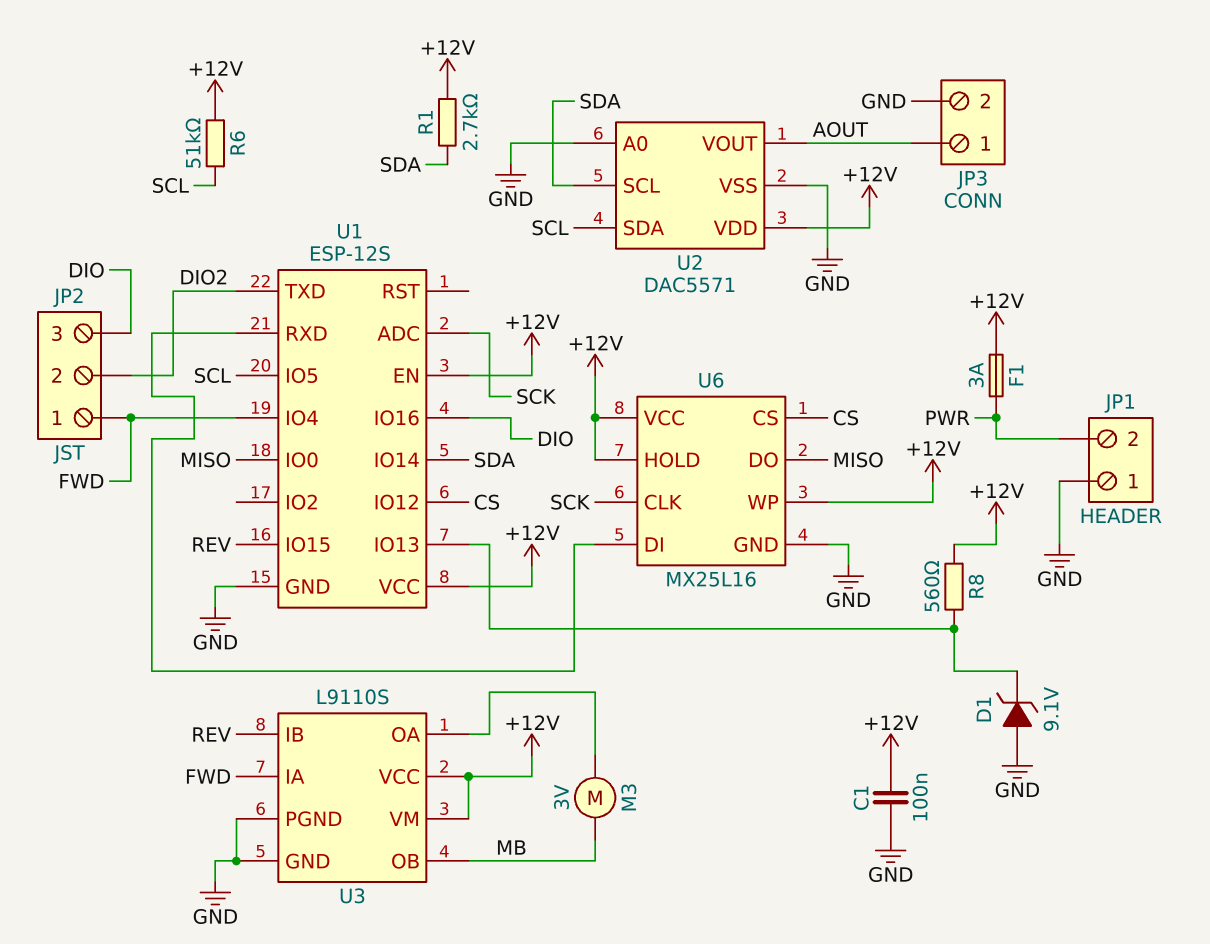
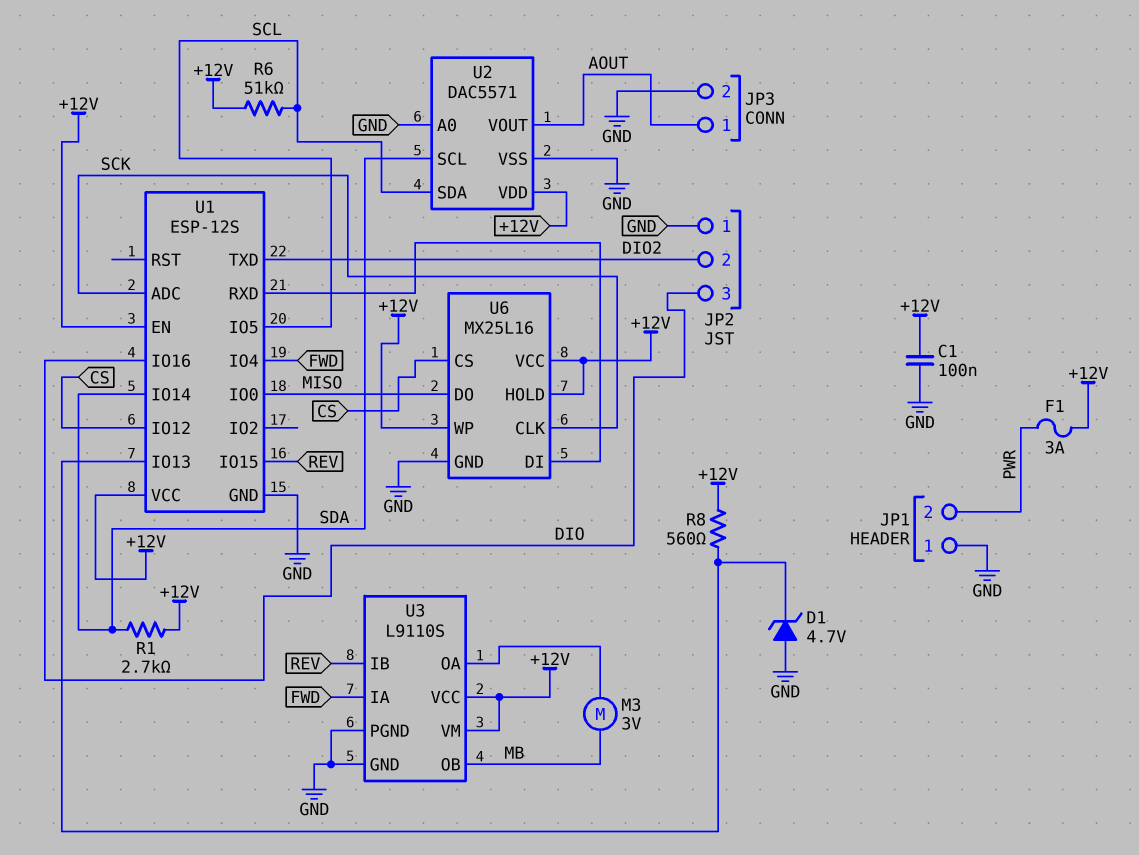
D1: zener 9.1V (A GND, K U1/IO13) -> zener 4.7V (A GND, K U1/IO13)
JP2 pin 1: FWD -> GND

